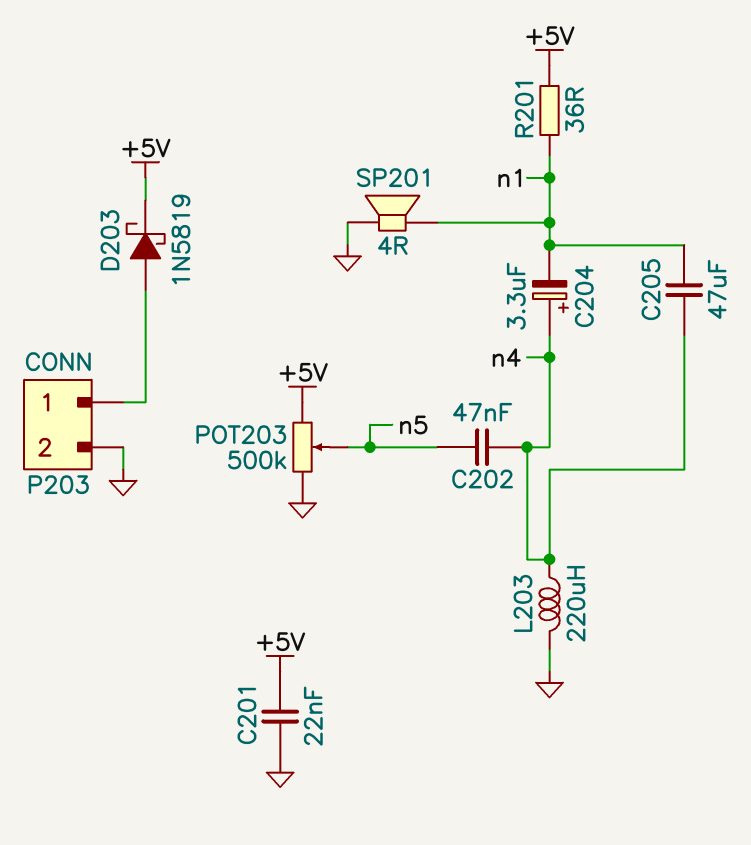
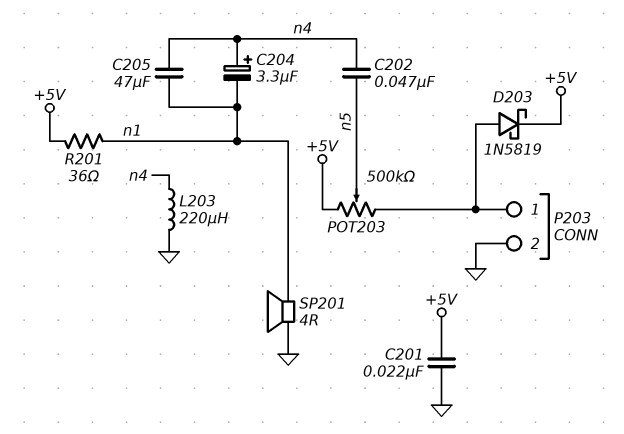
POT203: 500k (+5V, GND, wiper n5) -> 500k (+5V, P203/1, wiper n5)

